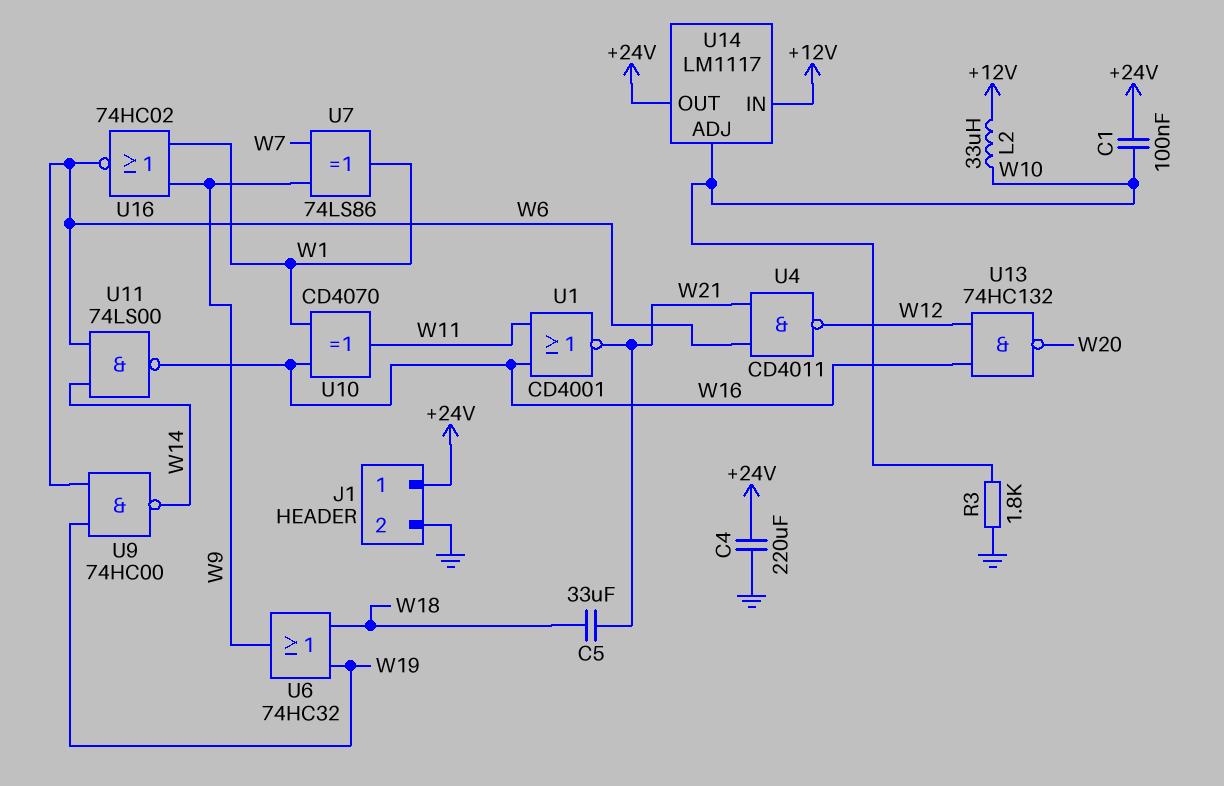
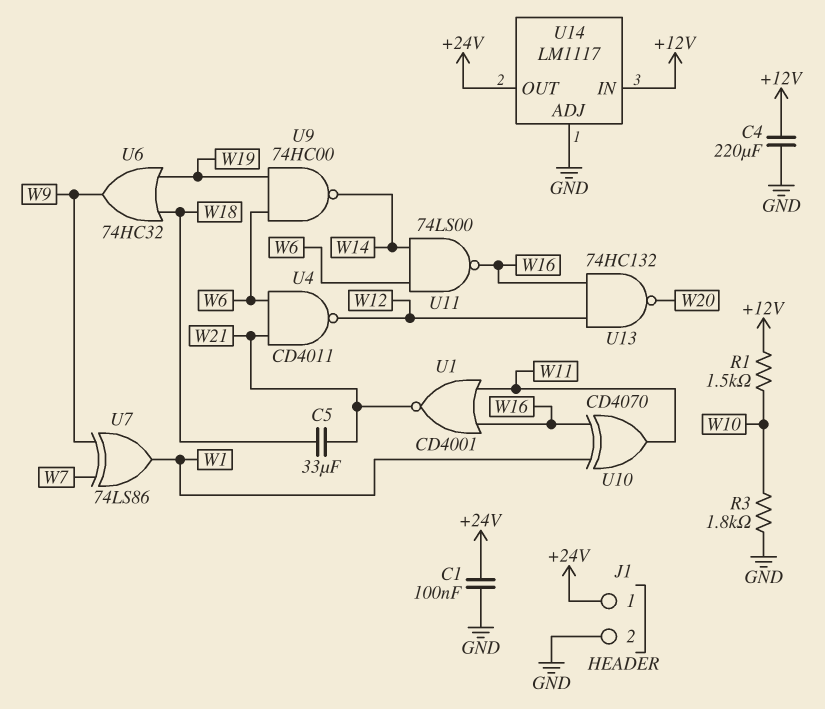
C1: 100nF (+24V, W10) -> 100nF (+24V, GND)
C4: 220uF (+24V, GND) -> 220uF (+12V, GND)
L2: 33uH (+12V, W10) -> none
R1: none -> 1.5k (+12V, W10)
U14 pin ADJ: W10 -> GND
U16: NOR 74HC02 (in W1, in W9, out W6) -> none

